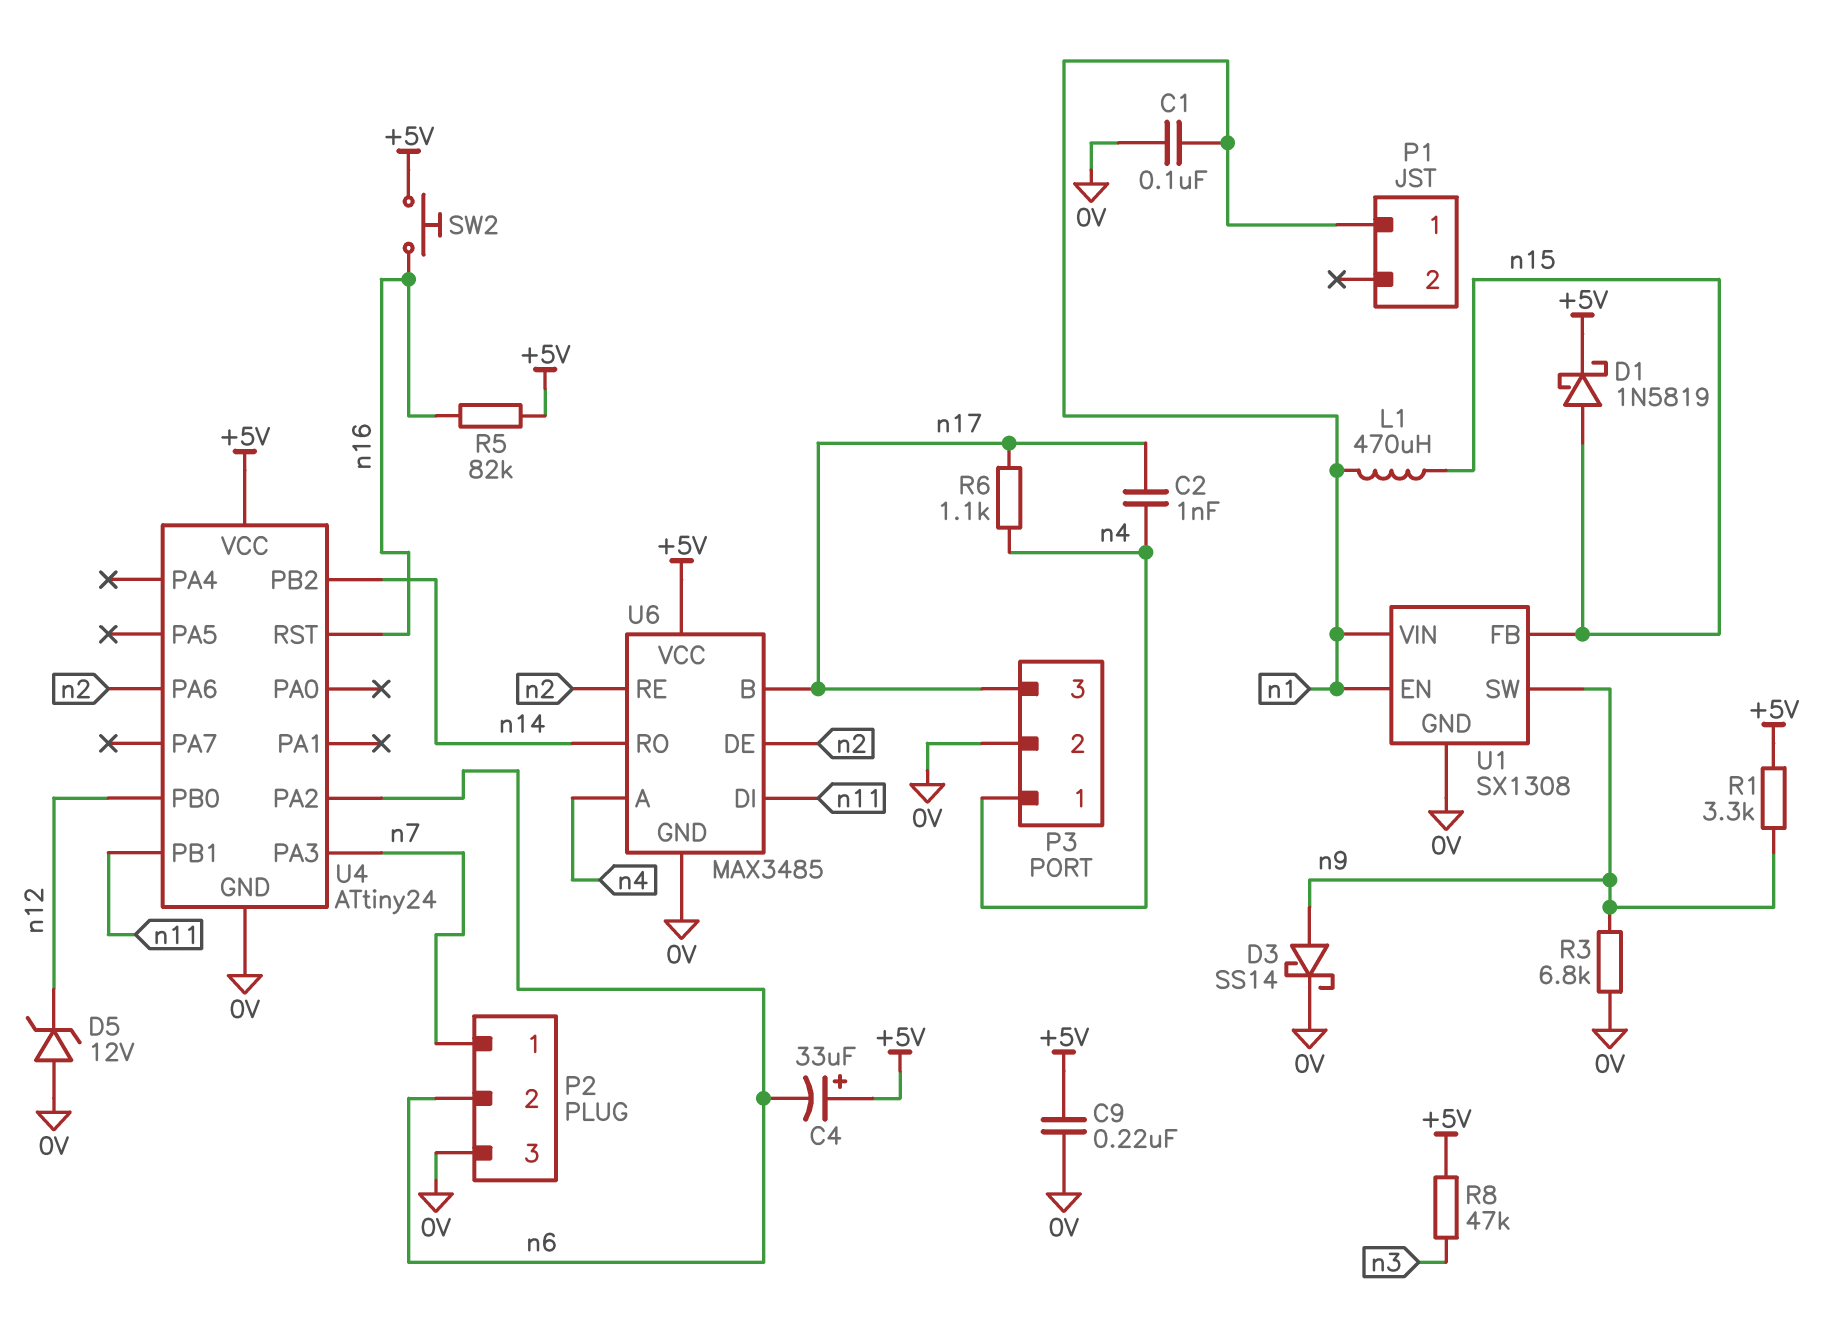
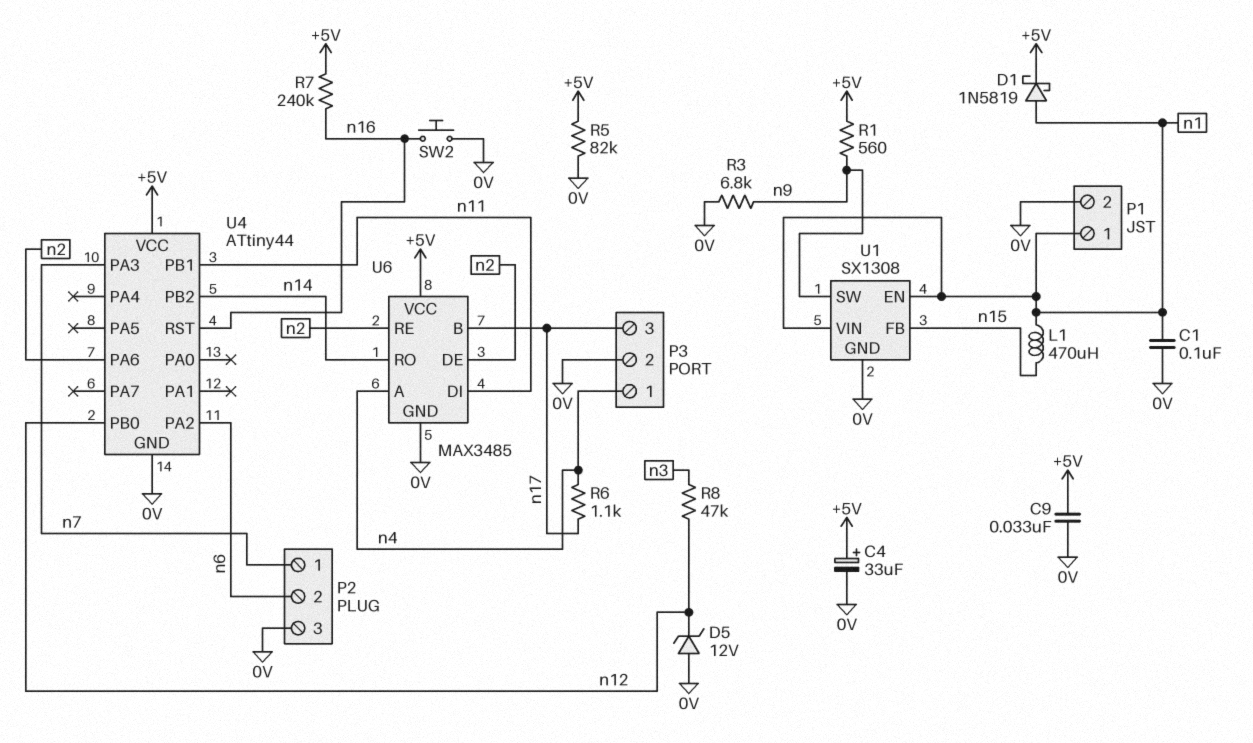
C2: 1nF (n4, n17) -> none
C4: 33uF (plus +5V, minus n6) -> 33uF (plus +5V, minus 0V)
C9: 220nF (+5V, 0V) -> 33nF (+5V, 0V)
D1: schottky 1N5819 (A n15, K +5V) -> schottky 1N5819 (A n1, K +5V)
D3: schottky SS14 (A n9, K 0V) -> none
P1 pin 2: none -> 0V
R1: 3.3k (+5V, n9) -> 560 (+5V, n9)
R5: 82k (+5V, n16) -> 82k (+5V, 0V)
R7: none -> 240k (+5V, n16)
R8: 47k (+5V, n3) -> 47k (n3, n12)
SW2: button (+5V, n16) -> button (0V, n16)
U4: ATtiny24 -> ATtiny44

